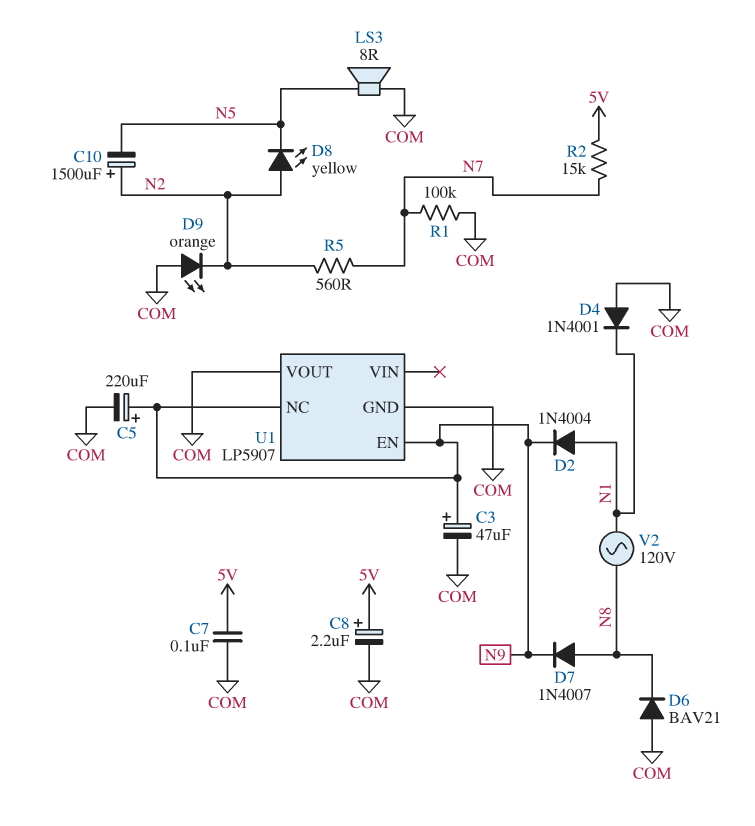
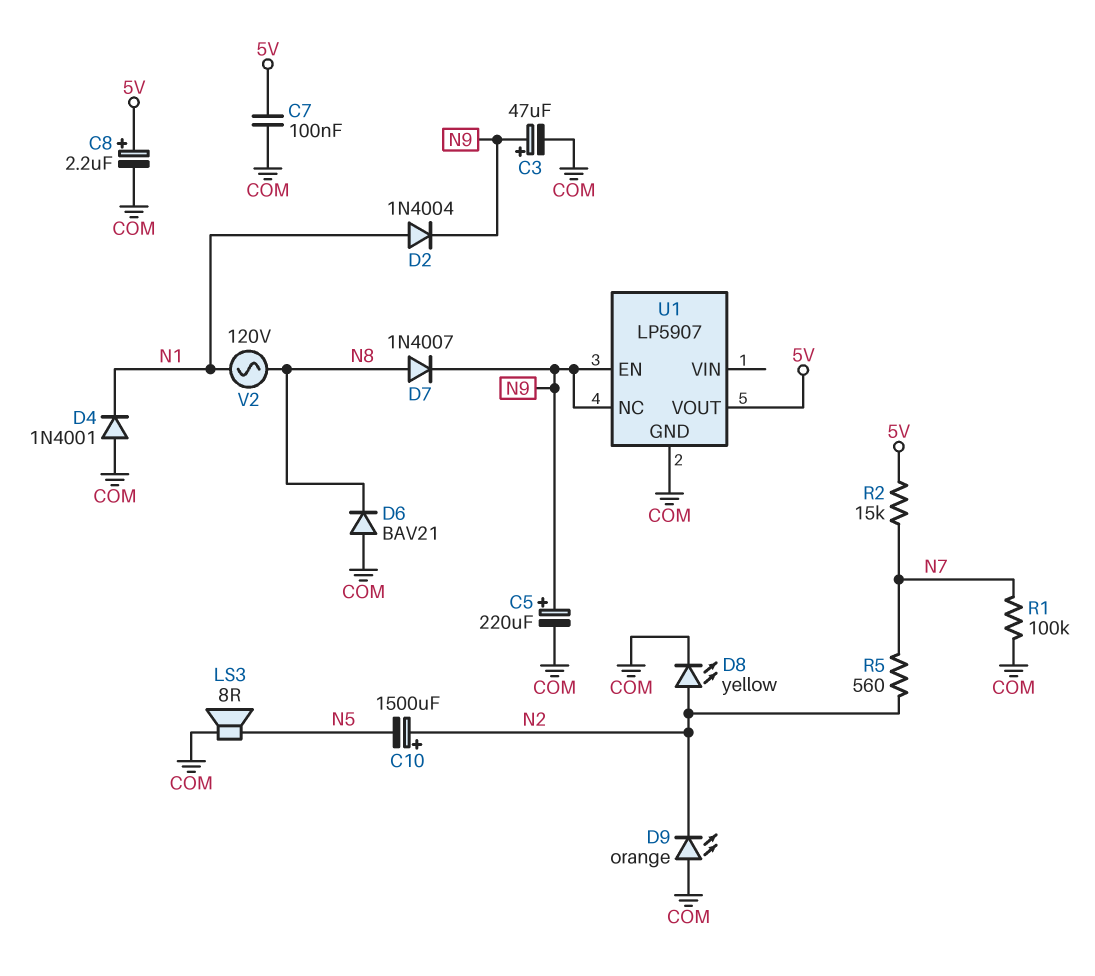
D8: LED yellow (A N2, K N5) -> LED yellow (A N2, K COM)
U1 pin VOUT: COM -> 5V

